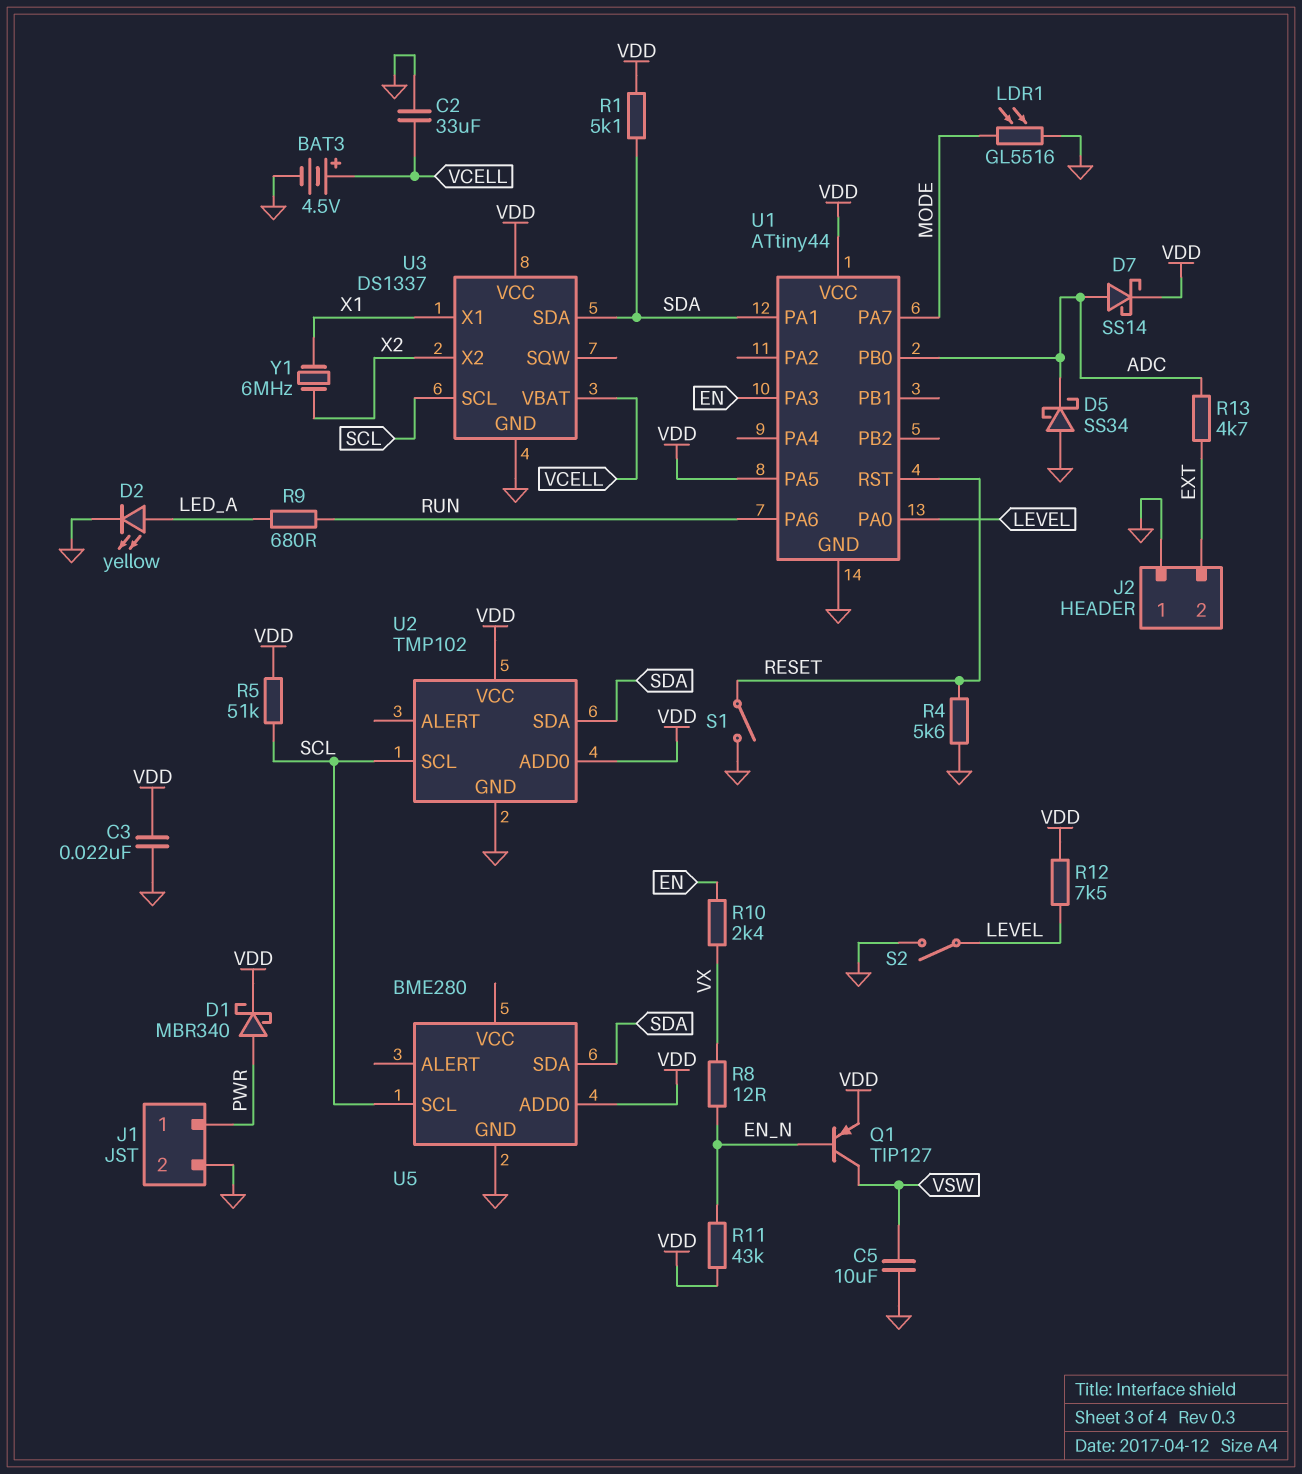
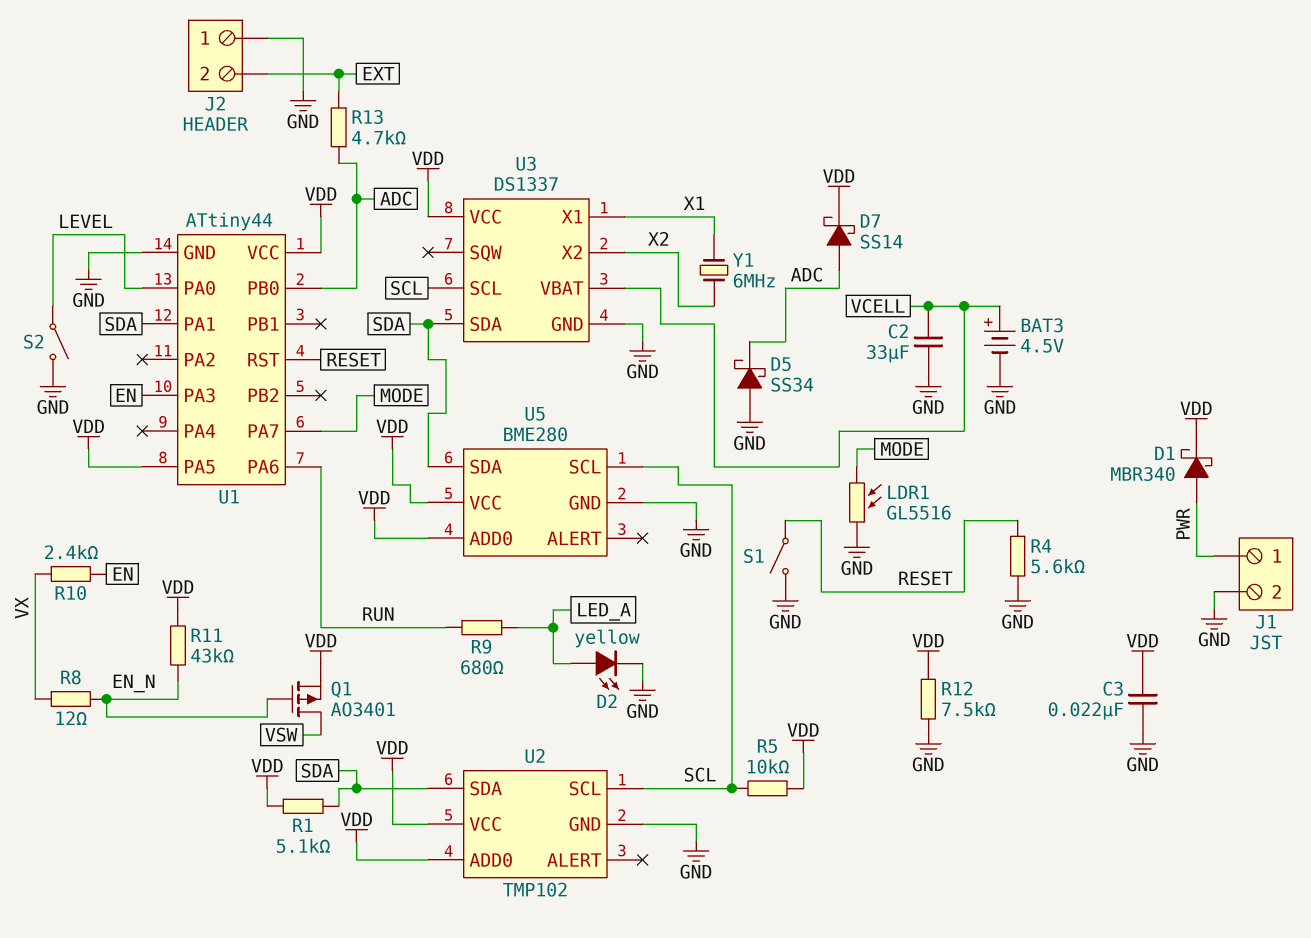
C5: 10uF (GND, VSW) -> none
Q1: PNP TIP127 (B EN_N, C VSW, E VDD) -> PMOS AO3401 (G EN_N, D VSW, S VDD)
R5: 51k (SCL, VDD) -> 10k (SCL, VDD)
R12: 7.5k (LEVEL, VDD) -> 7.5k (GND, VDD)
U5 pin VCC: none -> VDD

